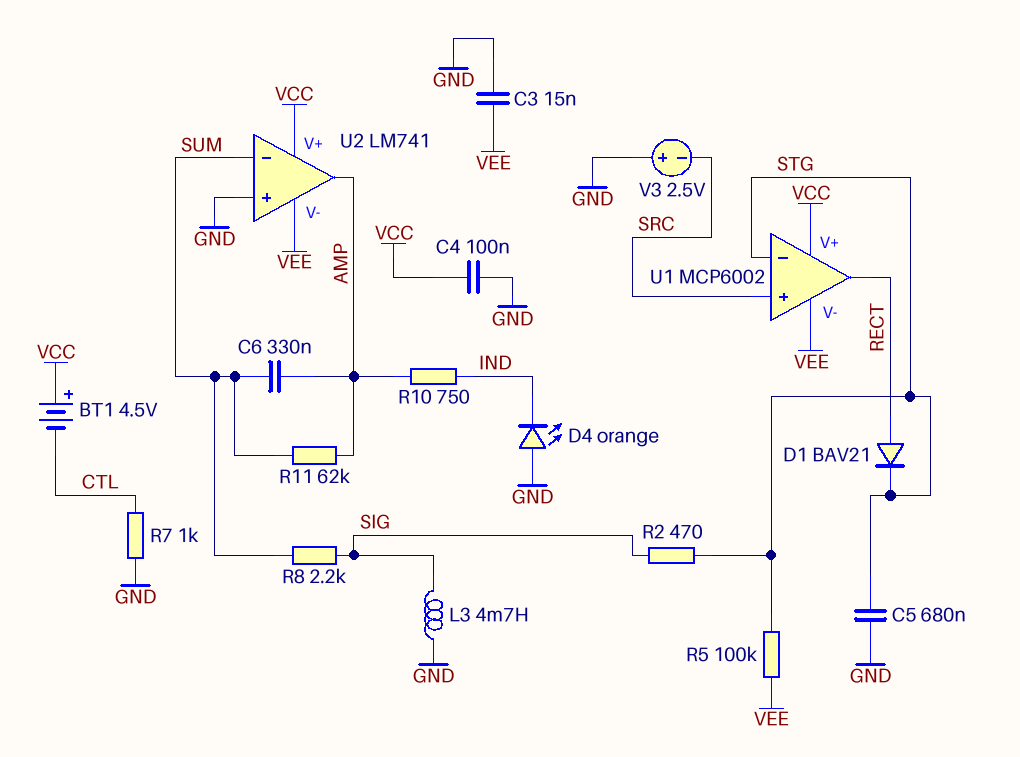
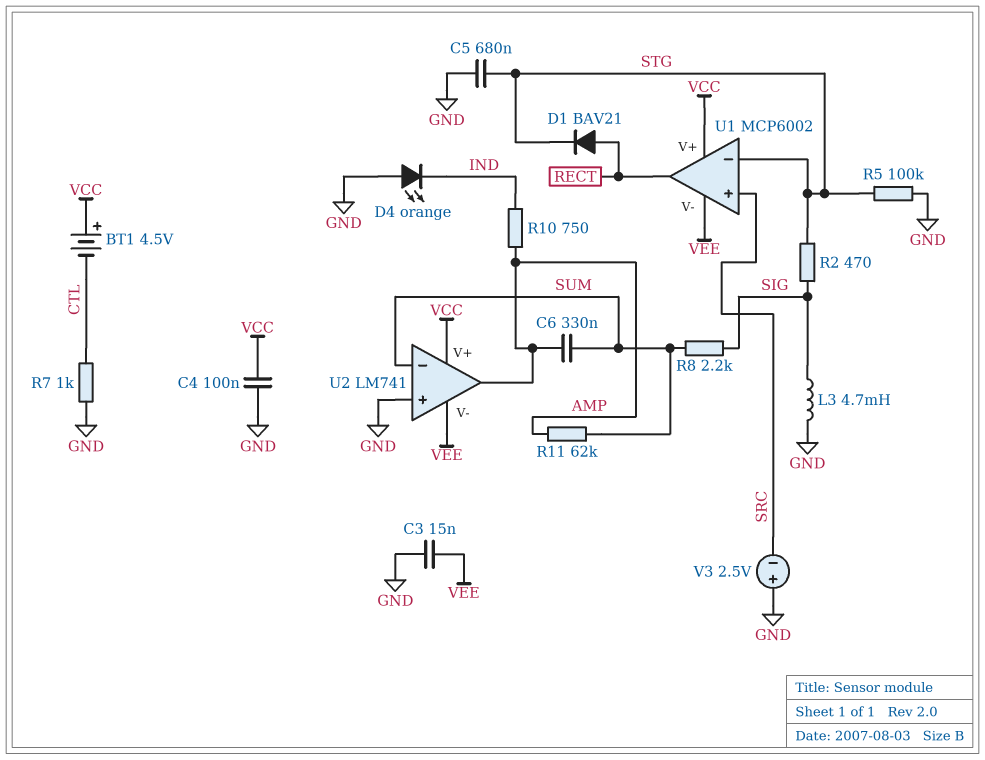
R5: 100k (STG, VEE) -> 100k (GND, STG)

